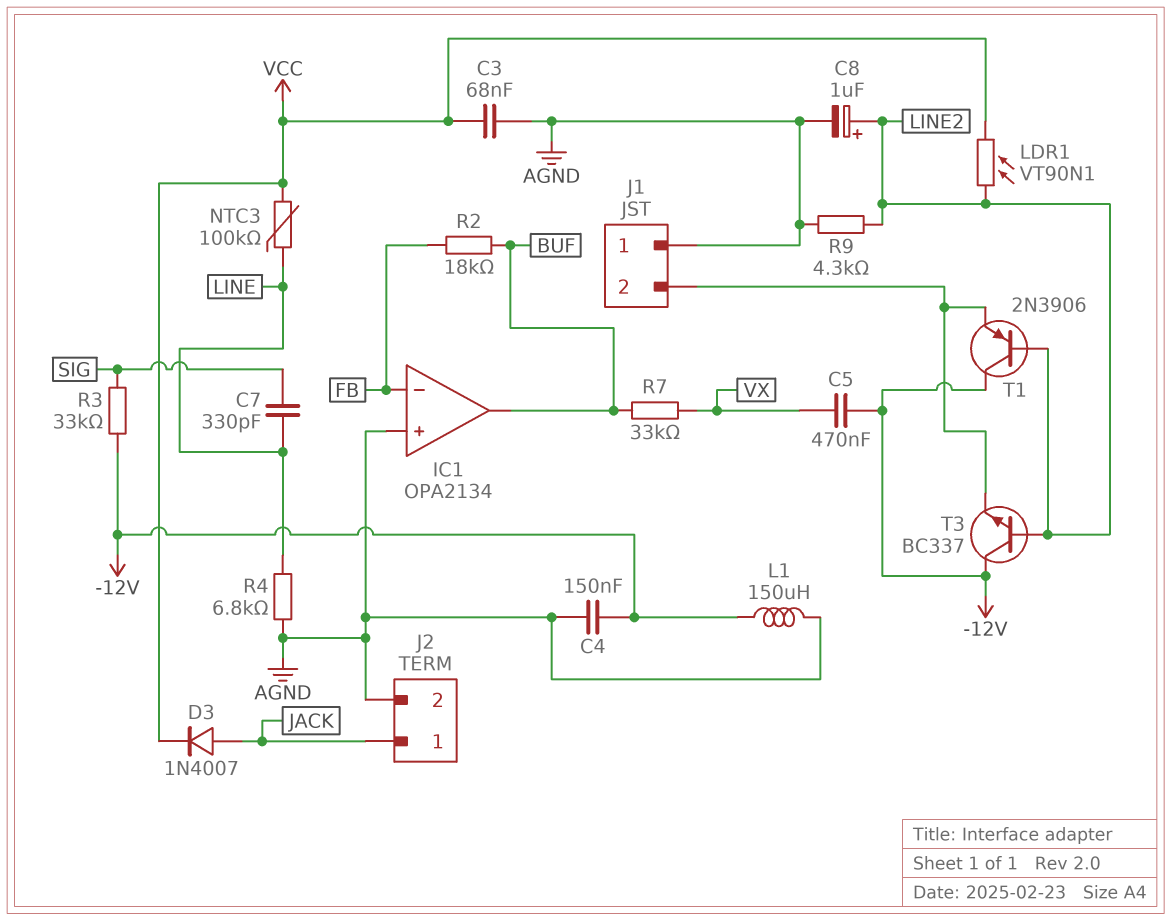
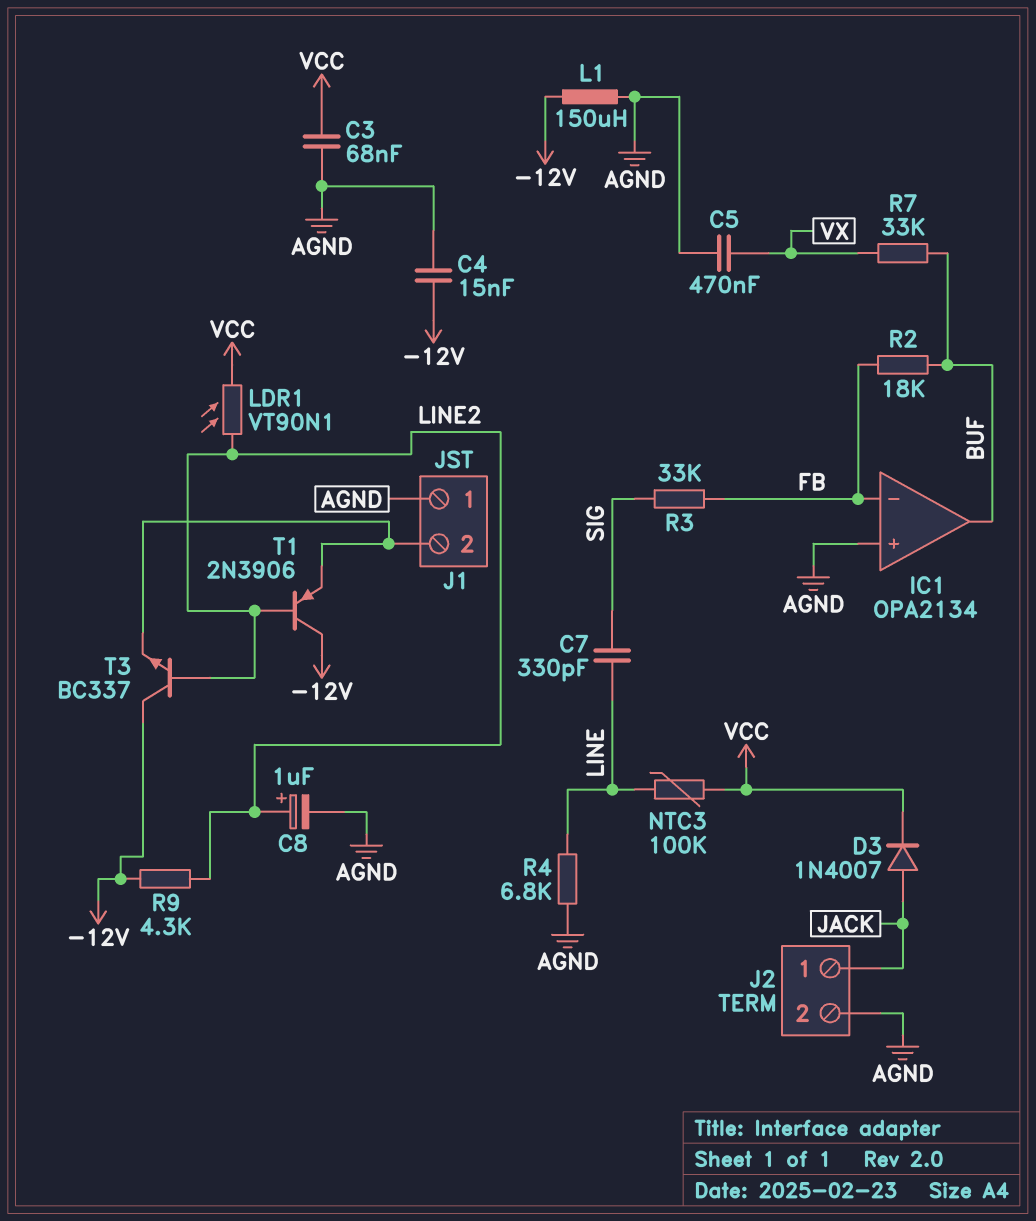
C4: 150nF (-12V, AGND) -> 15nF (-12V, AGND)
C5: 470nF (-12V, VX) -> 470nF (AGND, VX)
R3: 33k (-12V, SIG) -> 33k (FB, SIG)
R9: 4.3k (AGND, LINE2) -> 4.3k (-12V, LINE2)

